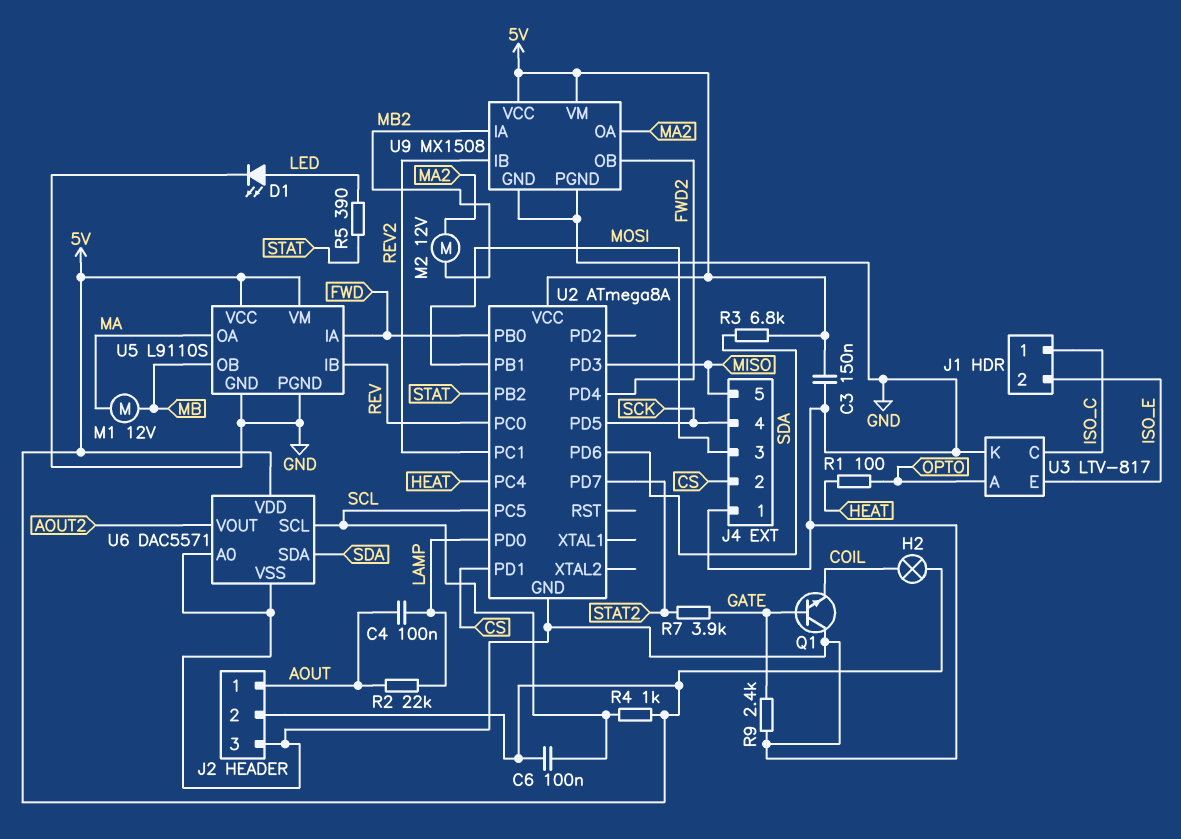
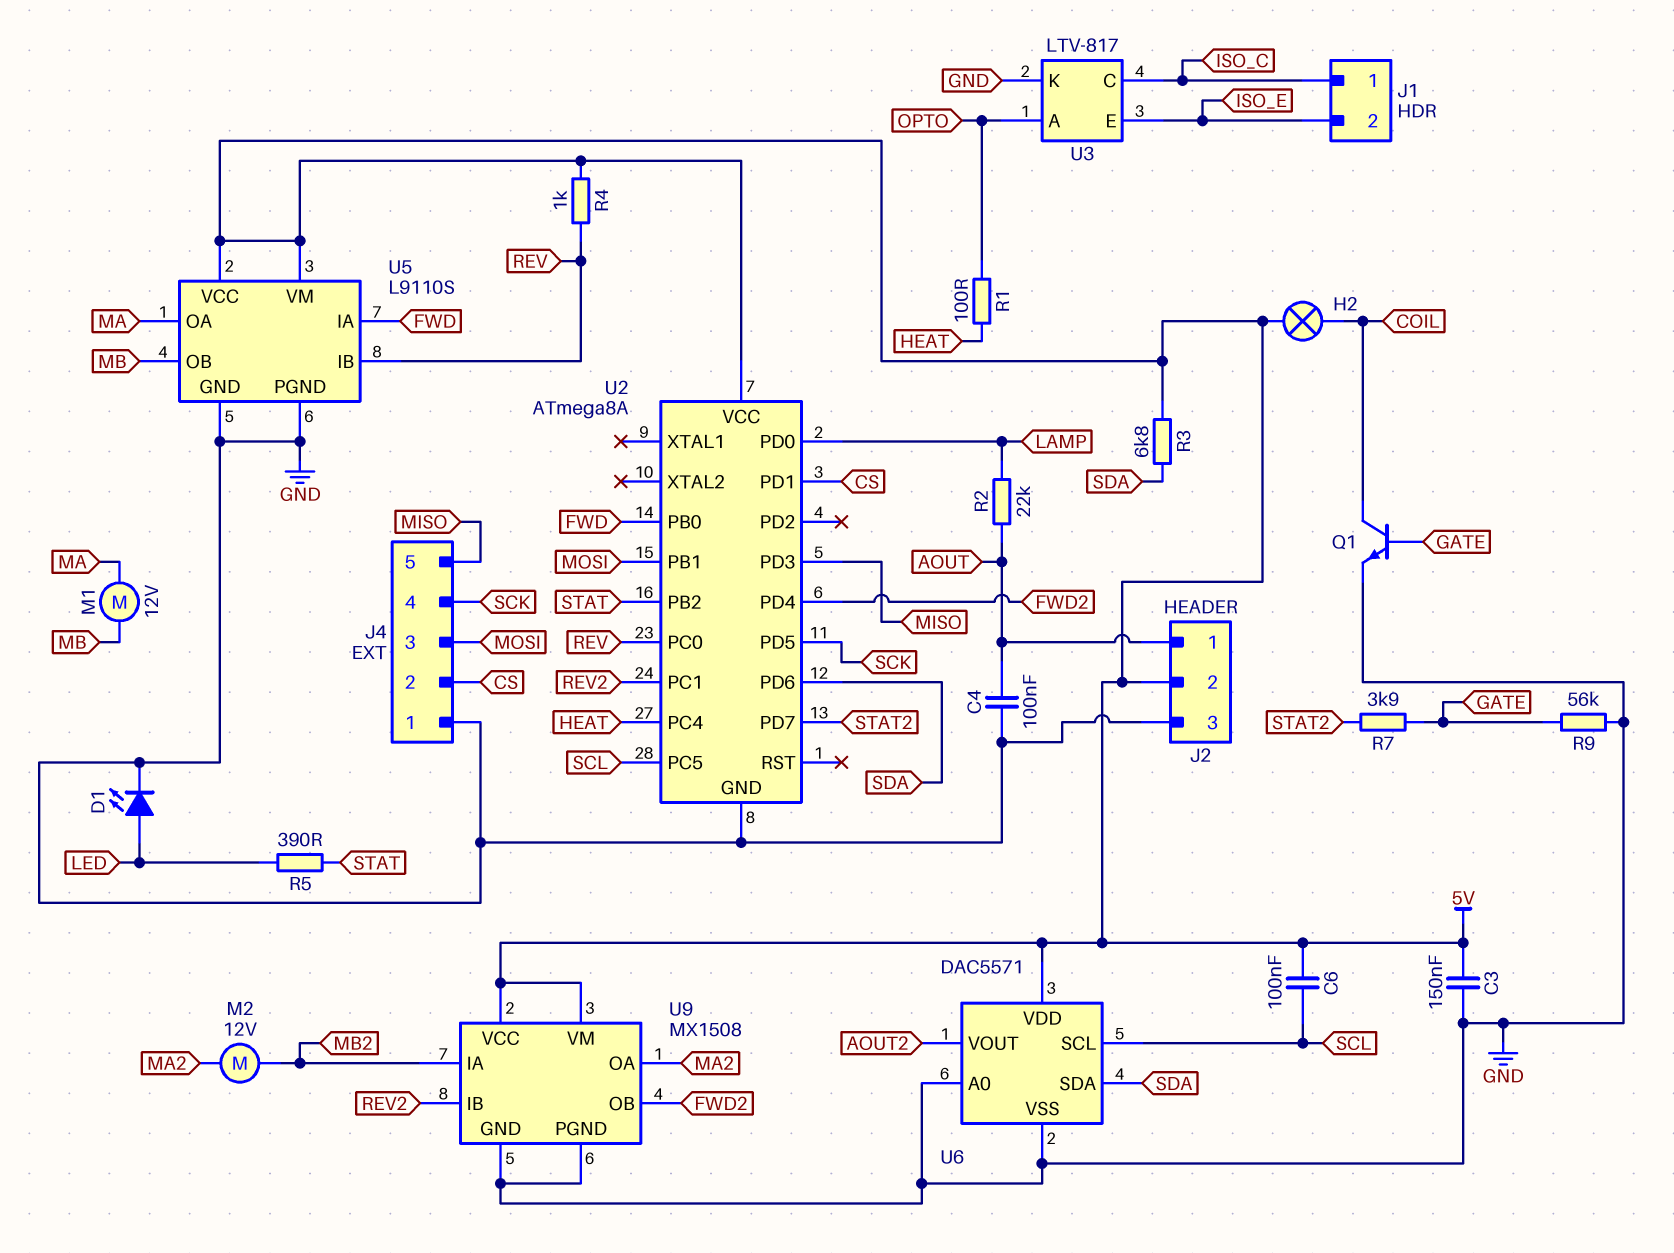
C4: 100nF (AOUT, LAMP) -> 100nF (AOUT, GND)
Q1: NPN (B GATE, C GND, E COIL) -> NPN (B GATE, C COIL, E GND)
R4: 1k (5V, SCL) -> 1k (5V, REV)
R9: 2.4k (GATE, GND) -> 56k (GATE, GND)

